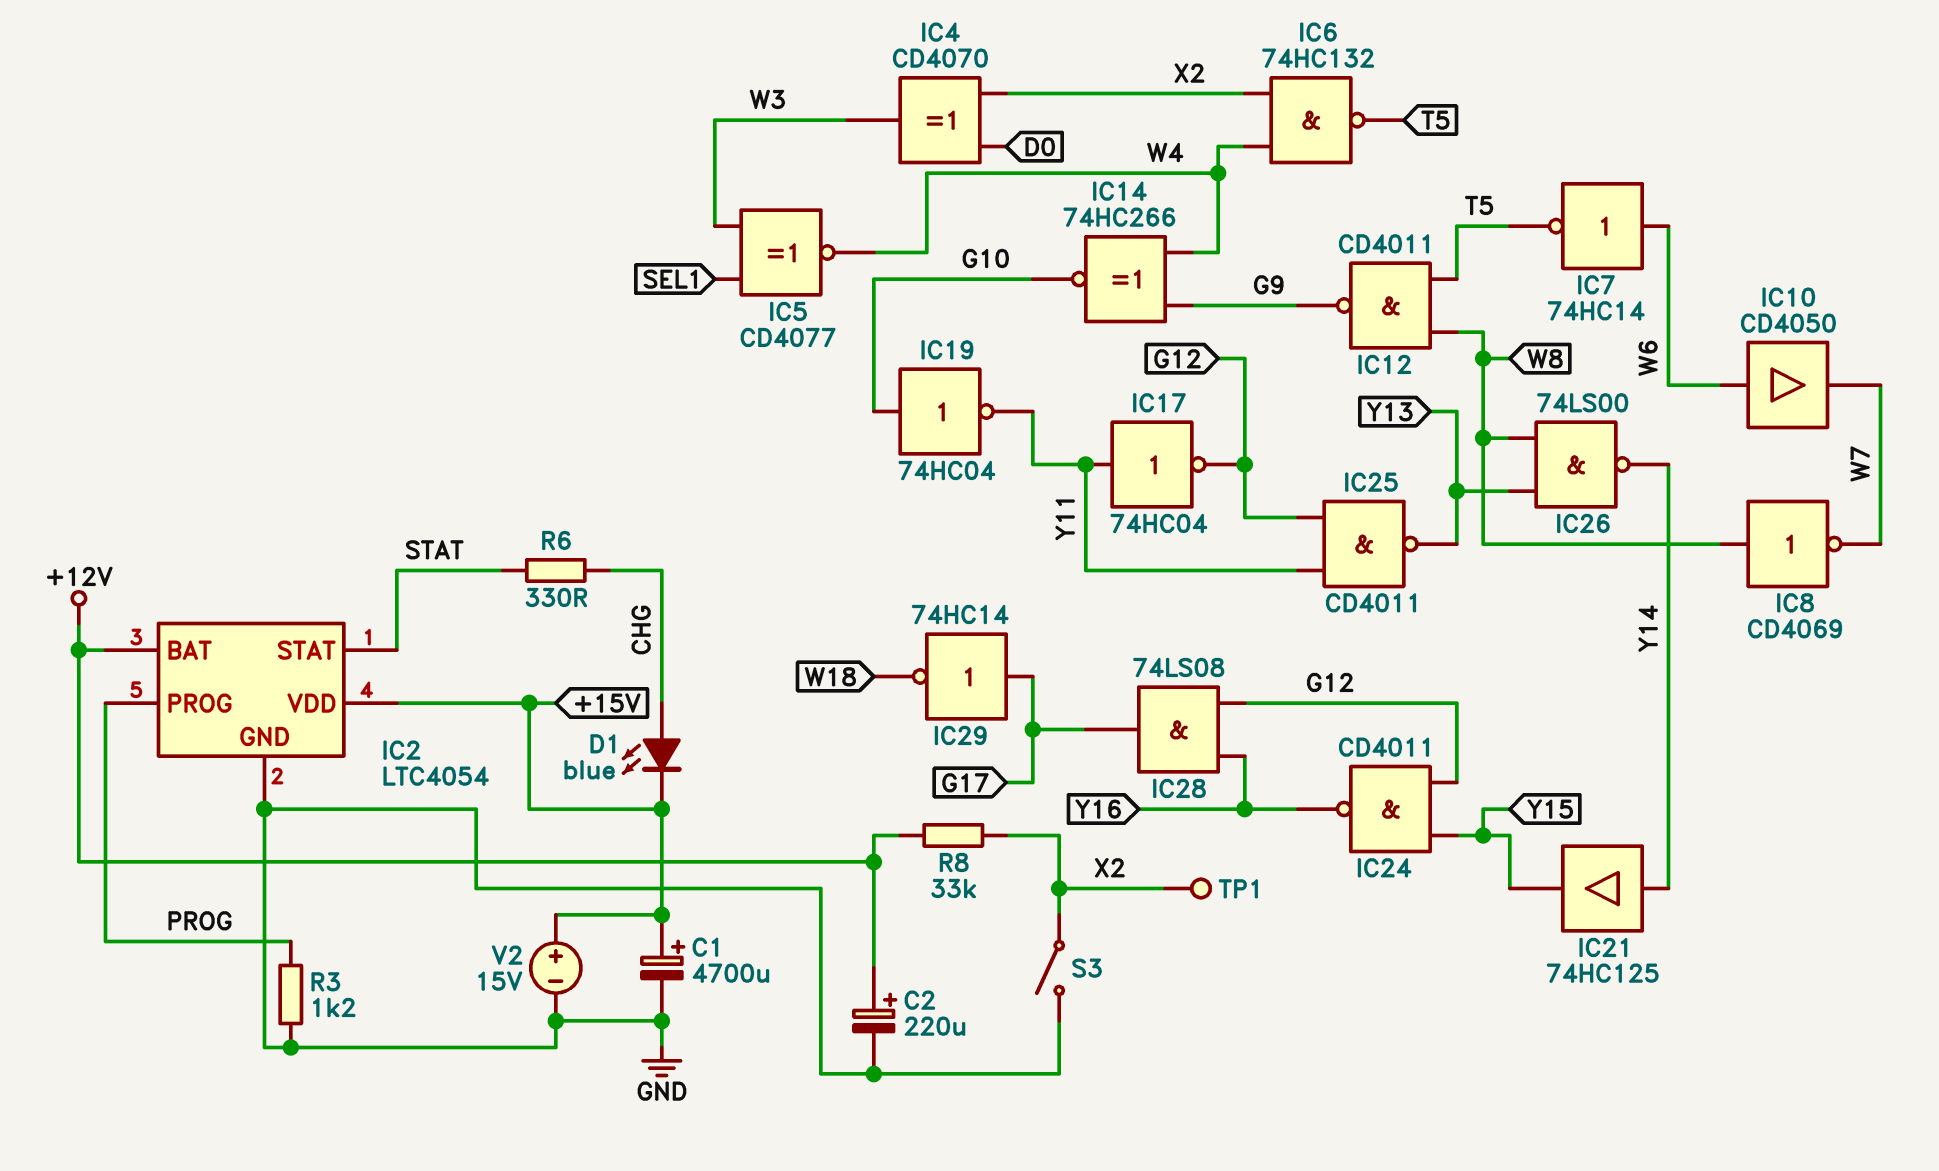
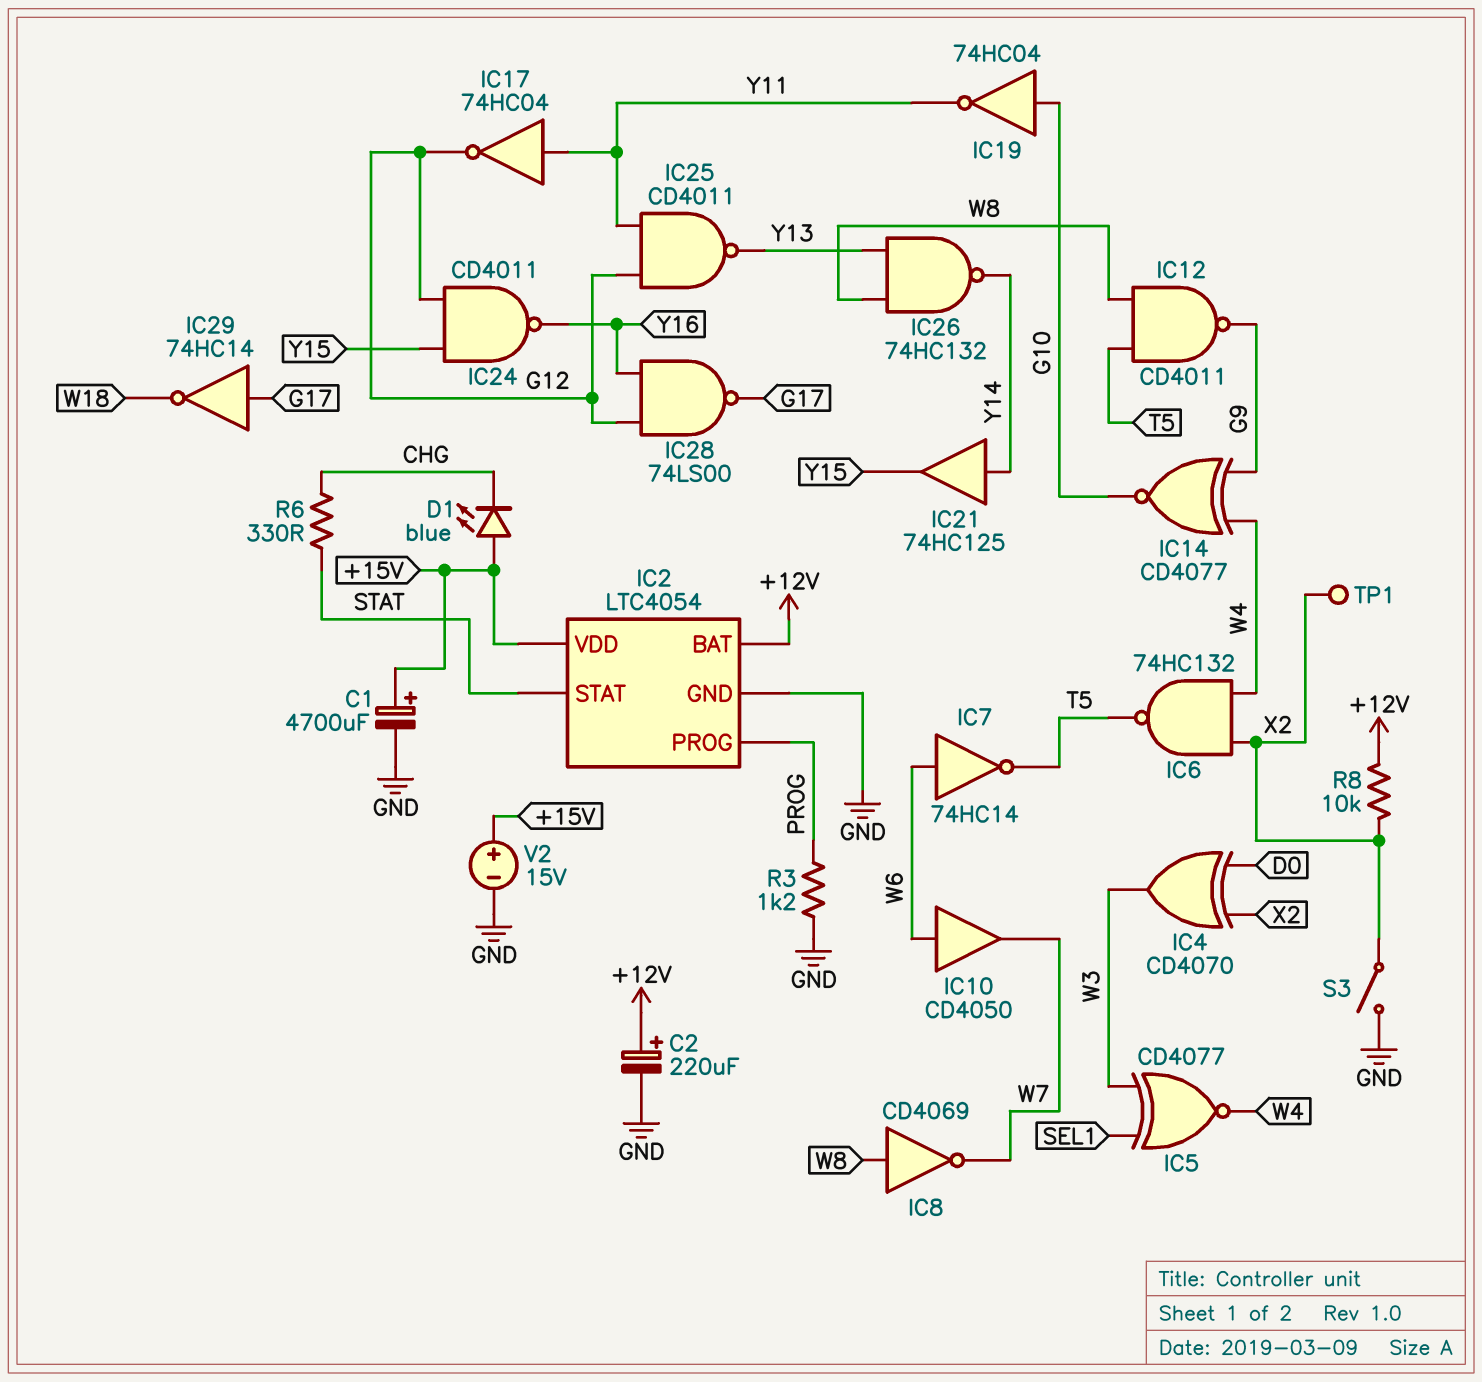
D1: LED blue (A CHG, K +15V) -> LED blue (A +15V, K CHG)
IC14: XNOR 74HC266 (in G9, in W4, out G10) -> XNOR CD4077 (in G9, in W4, out G10)
IC26: NAND 74LS00 (in W8, in Y13, out Y14) -> NAND 74HC132 (in W8, in Y13, out Y14)
IC28: AND 74LS08 (in G12, in Y16, out G17) -> NAND 74LS00 (in G12, in Y16, out G17)
R8: 33k (+12V, X2) -> 10k (+12V, X2)

